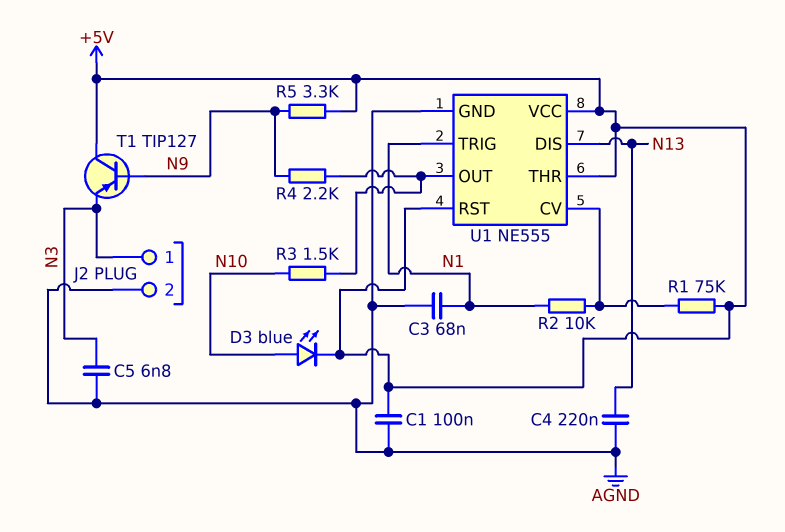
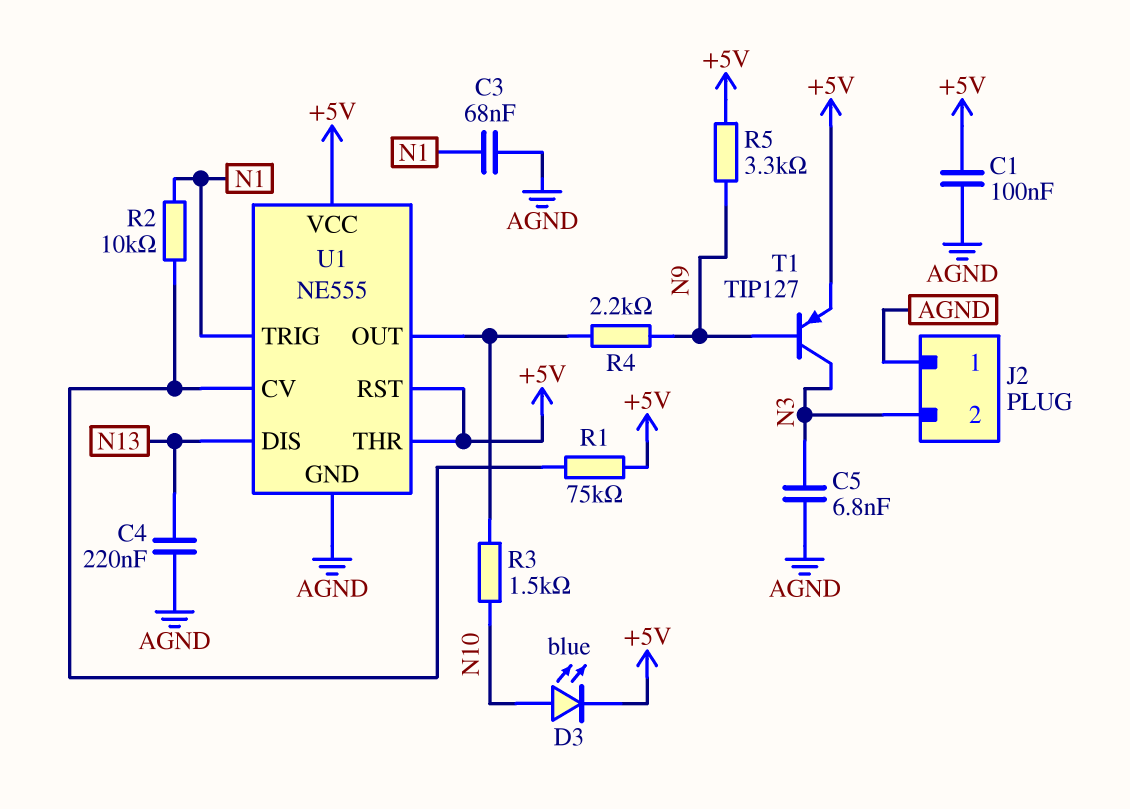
J2 pin 1: N3 -> AGND
J2 pin 2: AGND -> N3
T1: PNP TIP127 (B N9, C +5V, E N3) -> PNP TIP127 (B N9, C N3, E +5V)

